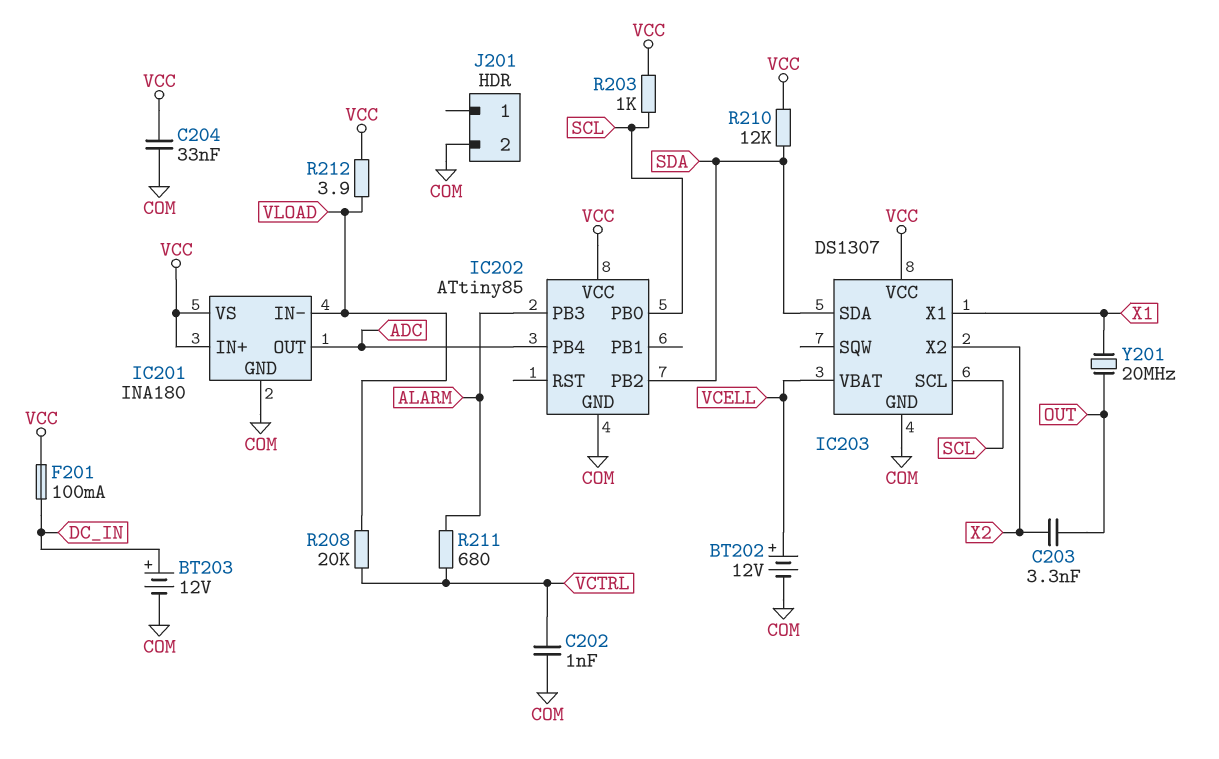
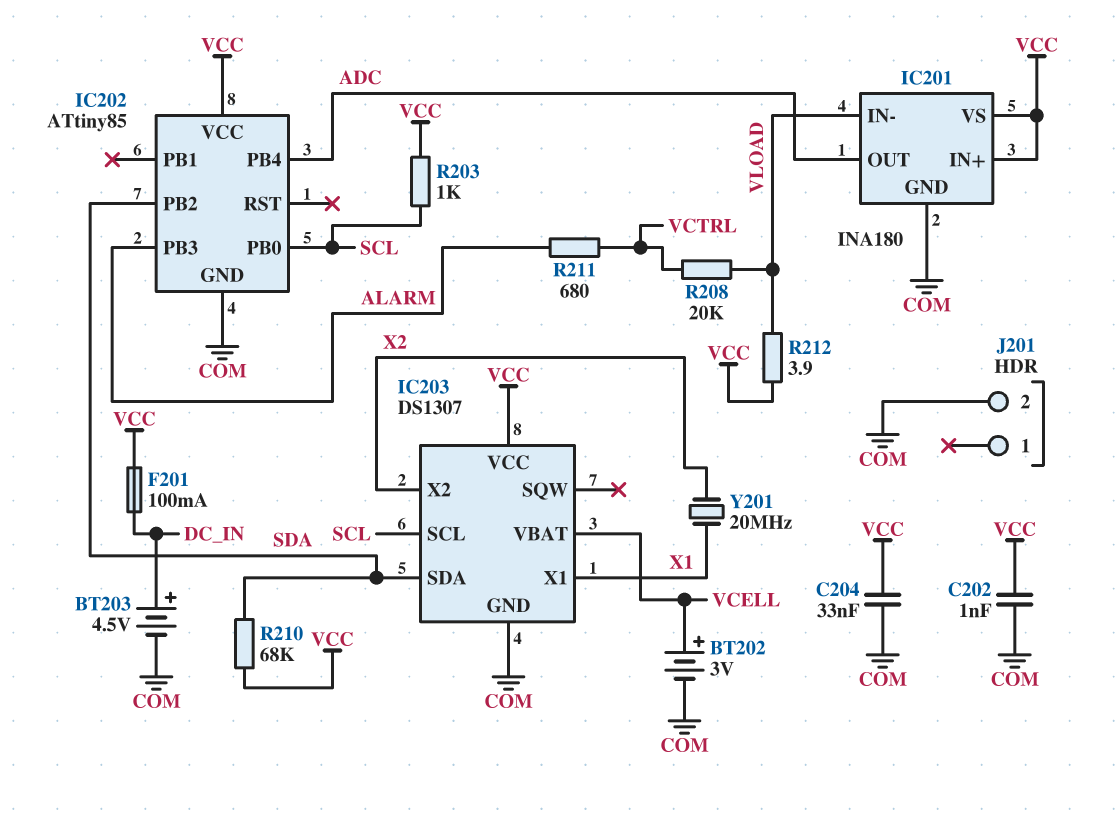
BT202: 12V (plus VCELL, minus COM) -> 3V (plus VCELL, minus COM)
BT203: 12V (plus DC_IN, minus COM) -> 4.5V (plus DC_IN, minus COM)
C202: 1nF (COM, VCTRL) -> 1nF (COM, VCC)
C203: 3.3nF (OUT, X2) -> none
R210: 12k (SDA, VCC) -> 68k (SDA, VCC)
Y201: 20MHz (OUT, X1) -> 20MHz (X1, X2)

